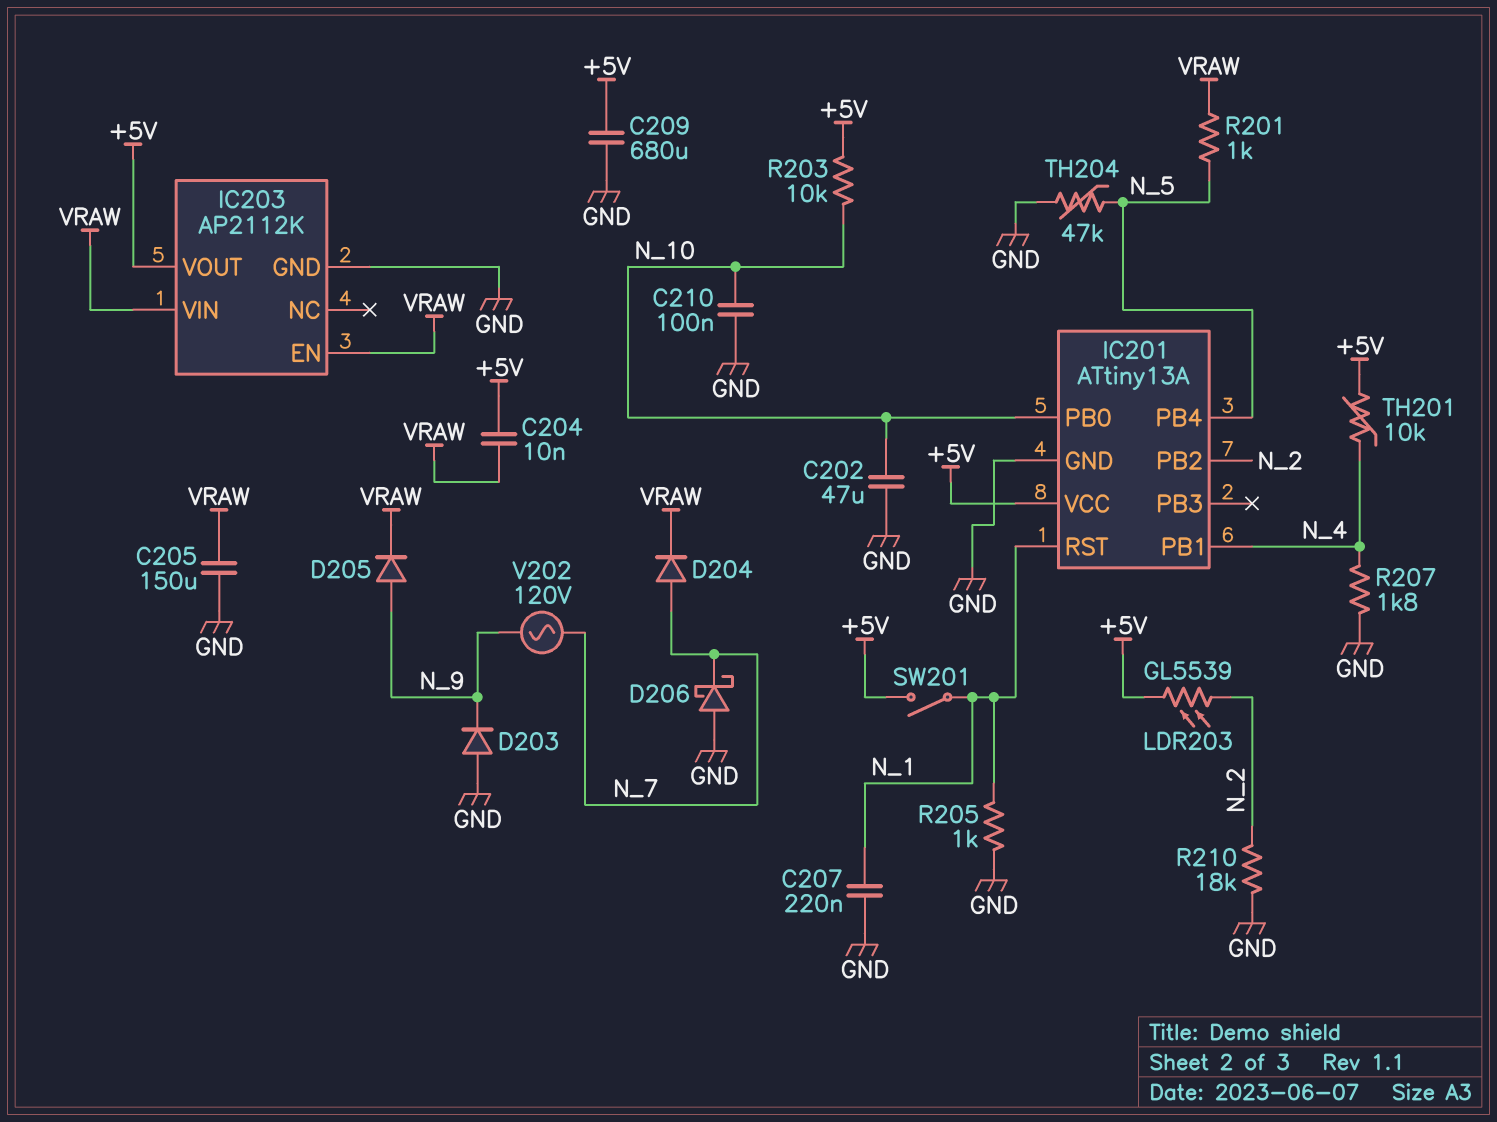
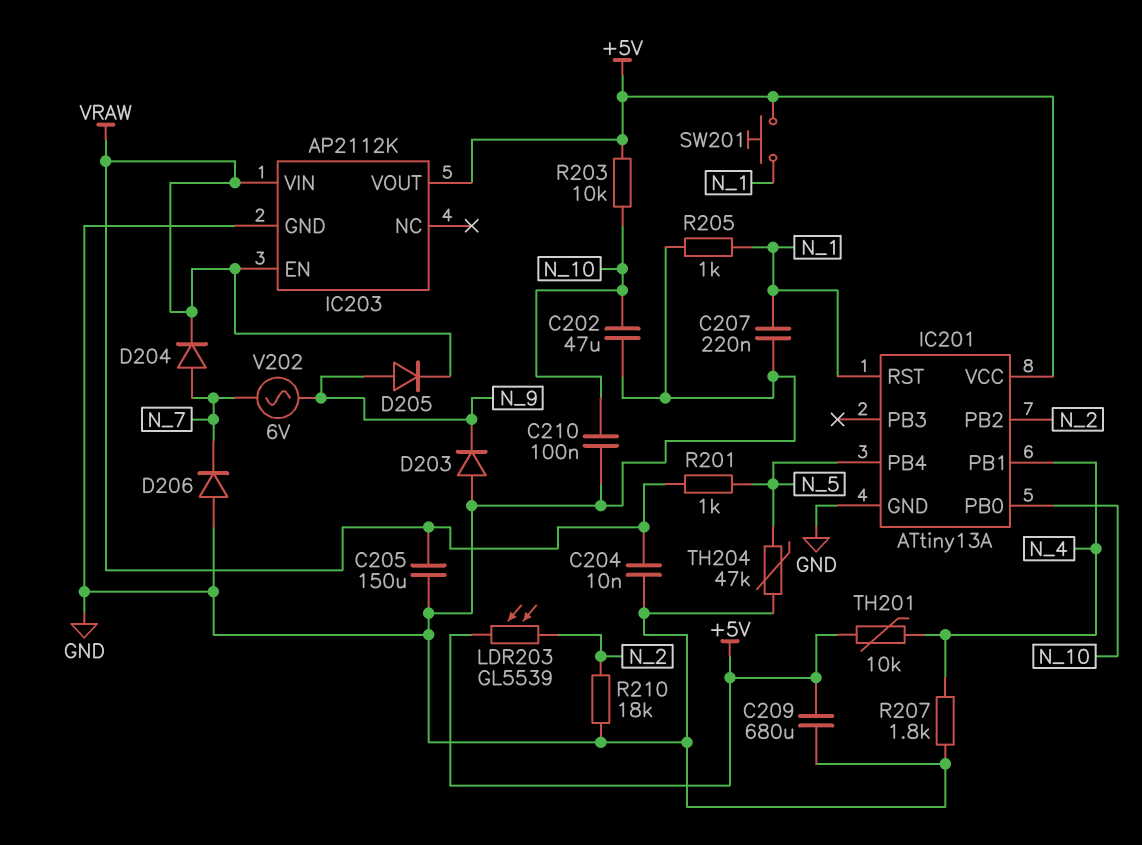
C204: 10nF (+5V, VRAW) -> 10nF (GND, VRAW)
D206: schottky (A GND, K N_7) -> diode (A GND, K N_7)
SW201: switch (+5V, N_1) -> button (+5V, N_1)
V202: AC 120V (N_7, N_9) -> AC 6V (N_7, N_9)

